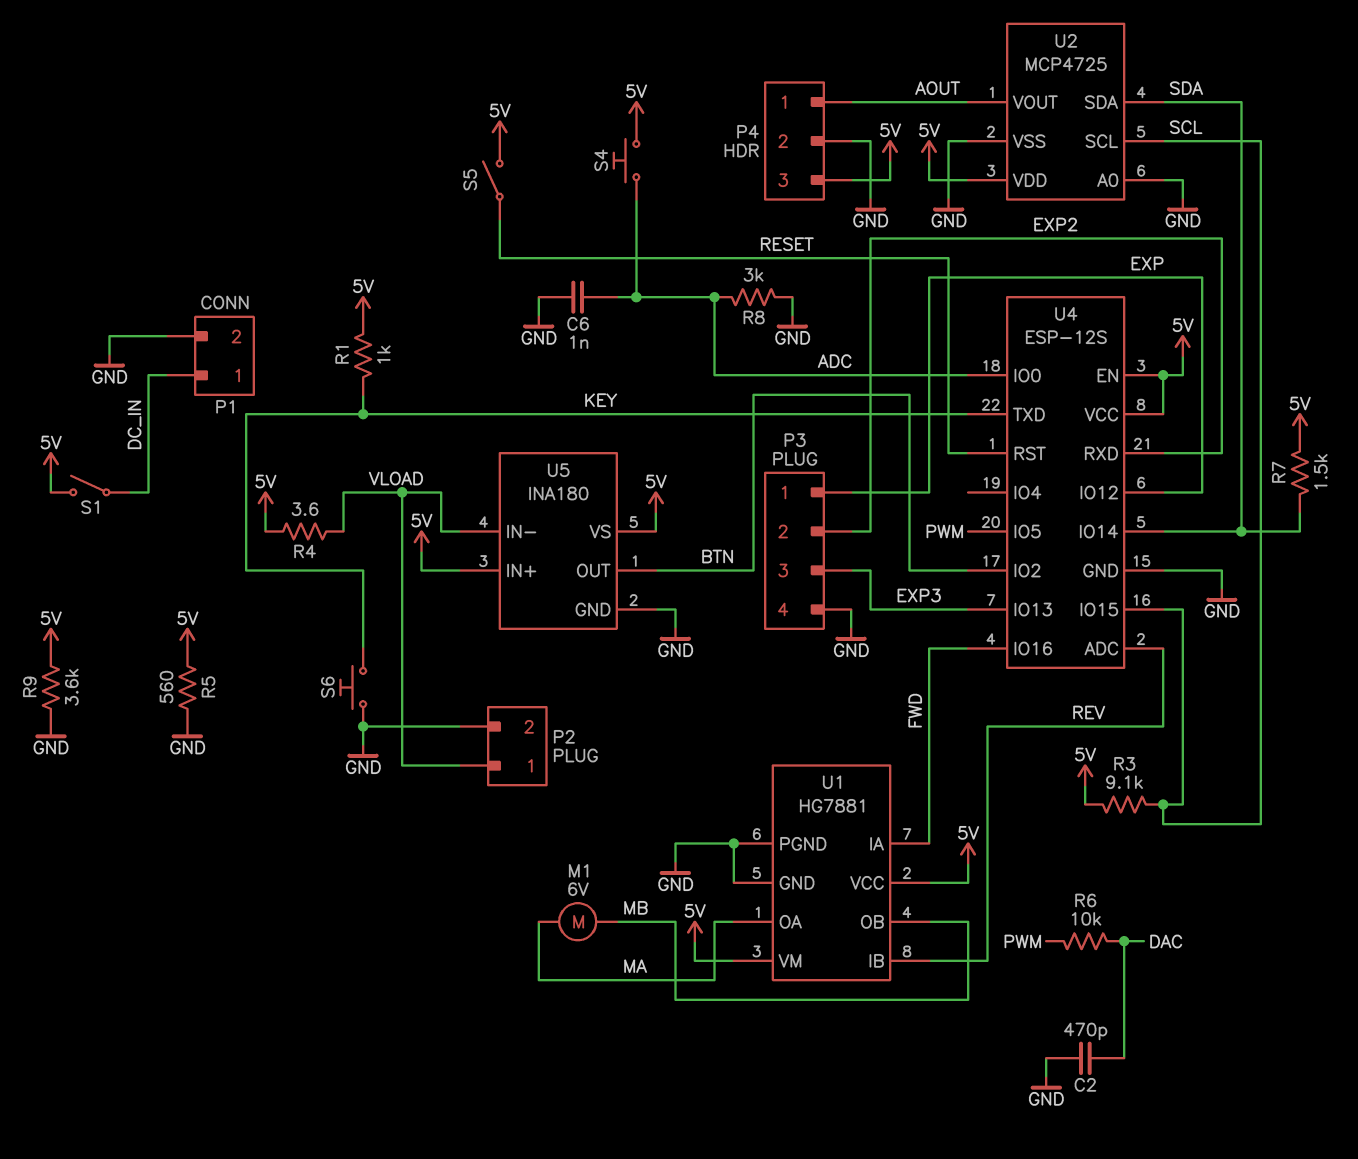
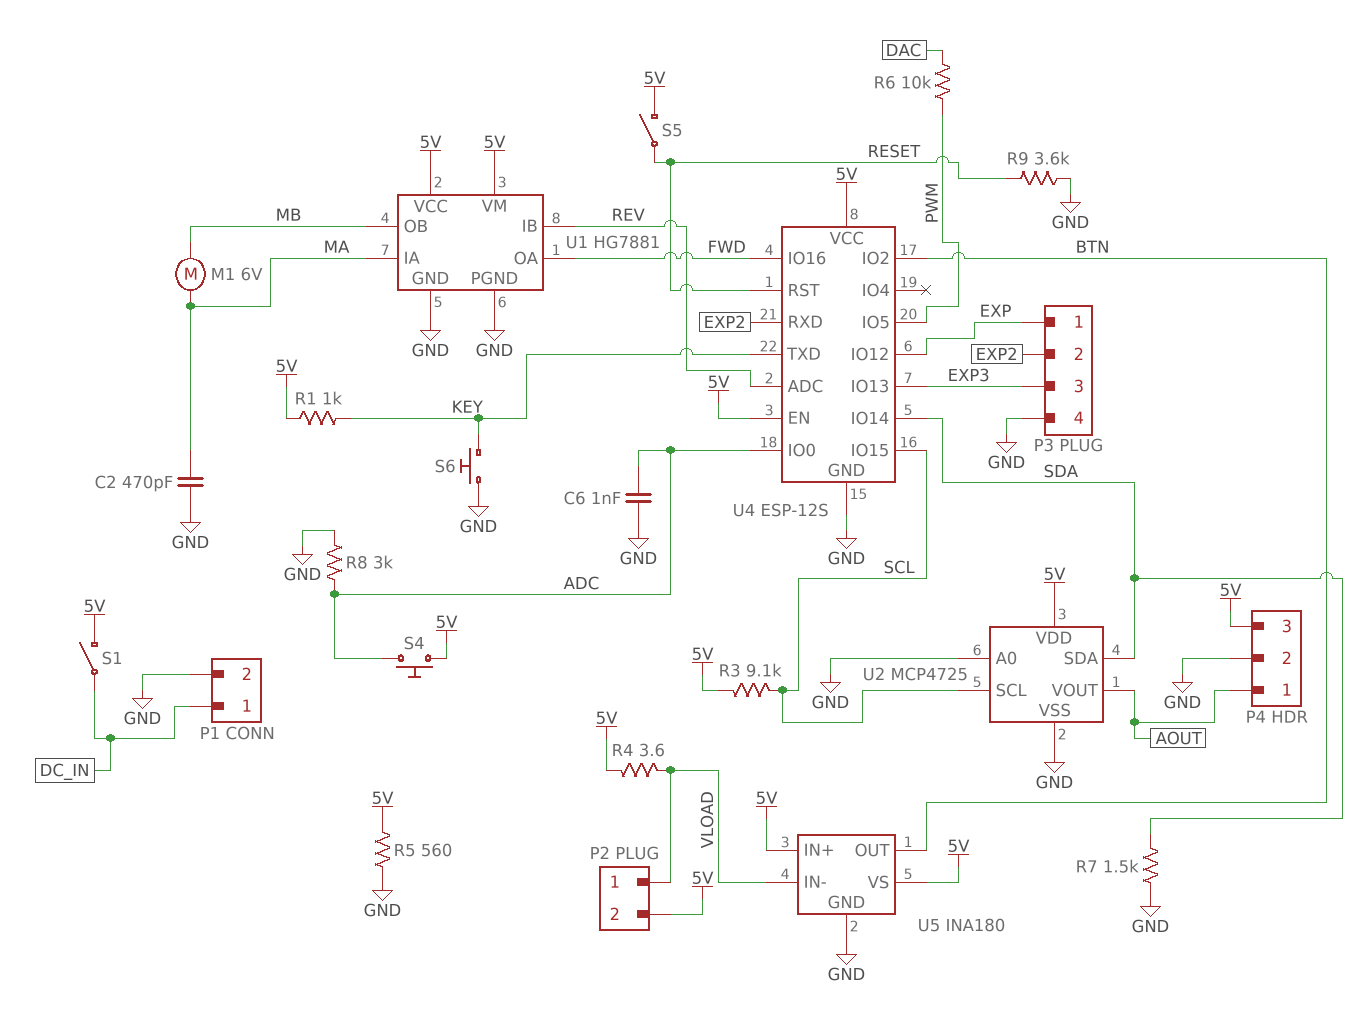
C2: 470pF (DAC, GND) -> 470pF (GND, MA)
P2 pin 2: GND -> 5V
R7: 1.5k (5V, SDA) -> 1.5k (GND, SDA)
R9: 3.6k (5V, GND) -> 3.6k (GND, RESET)
U1 pin IA: FWD -> MA
U1 pin OA: MA -> FWD

